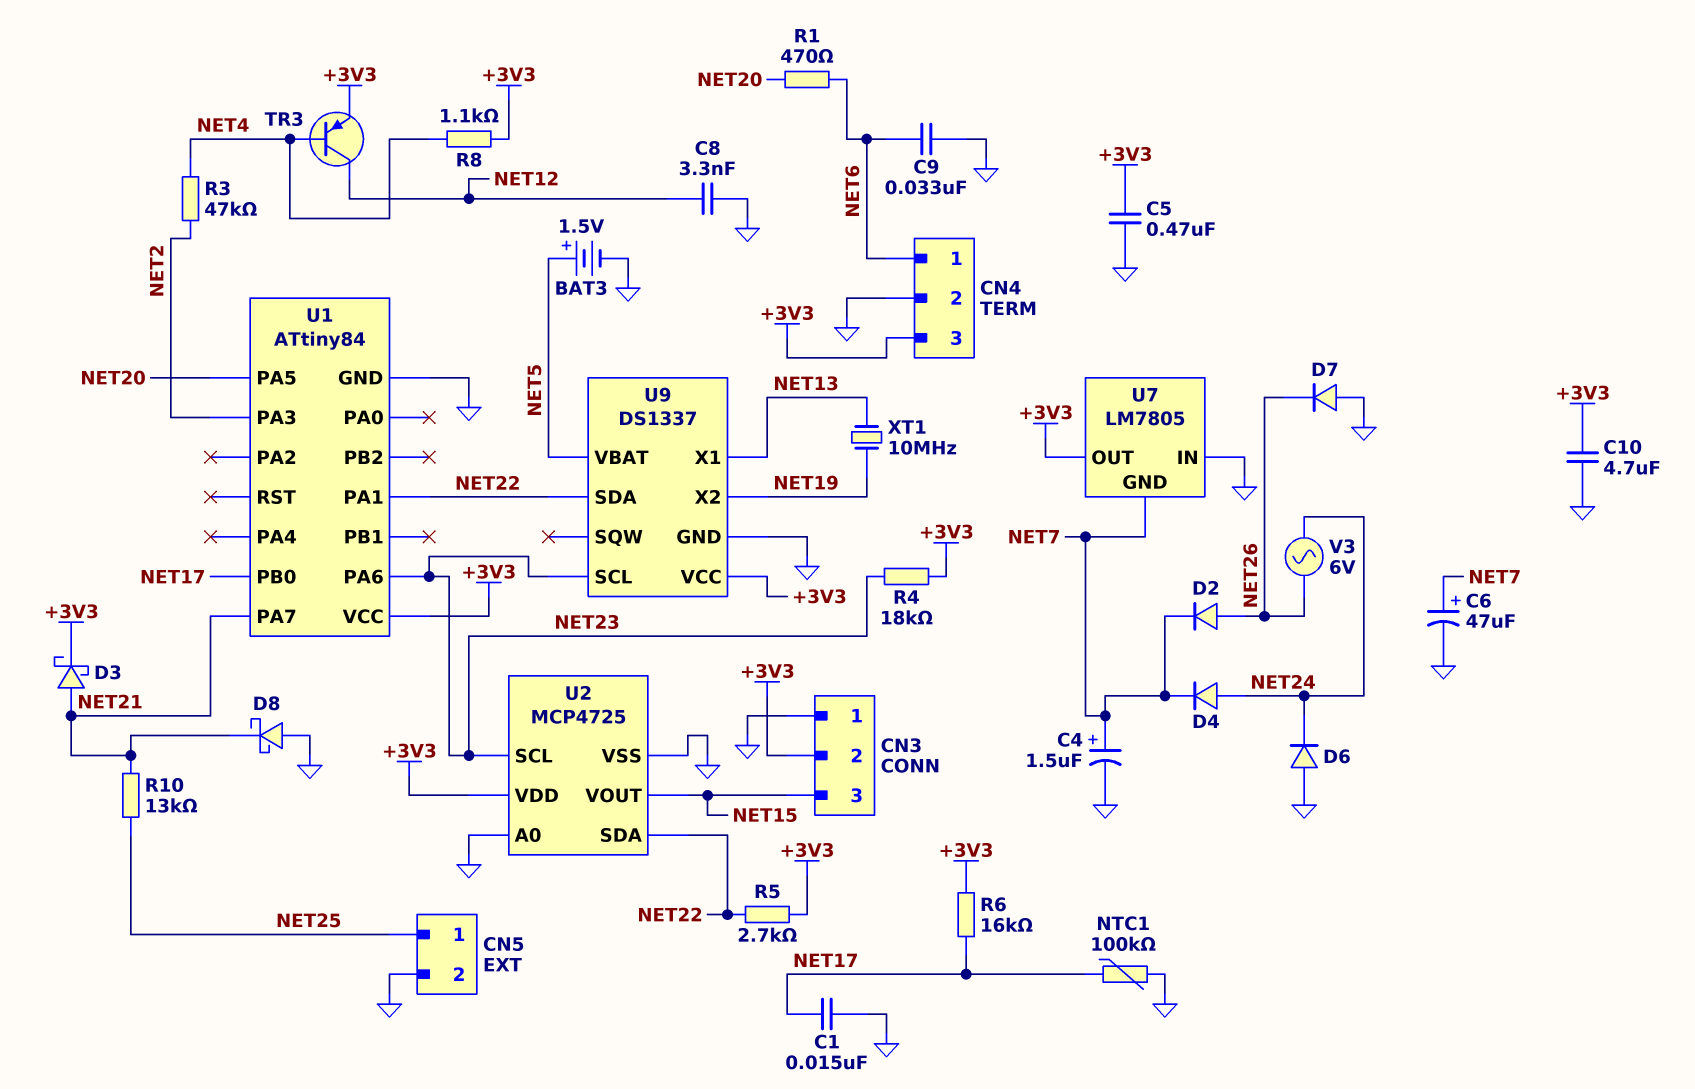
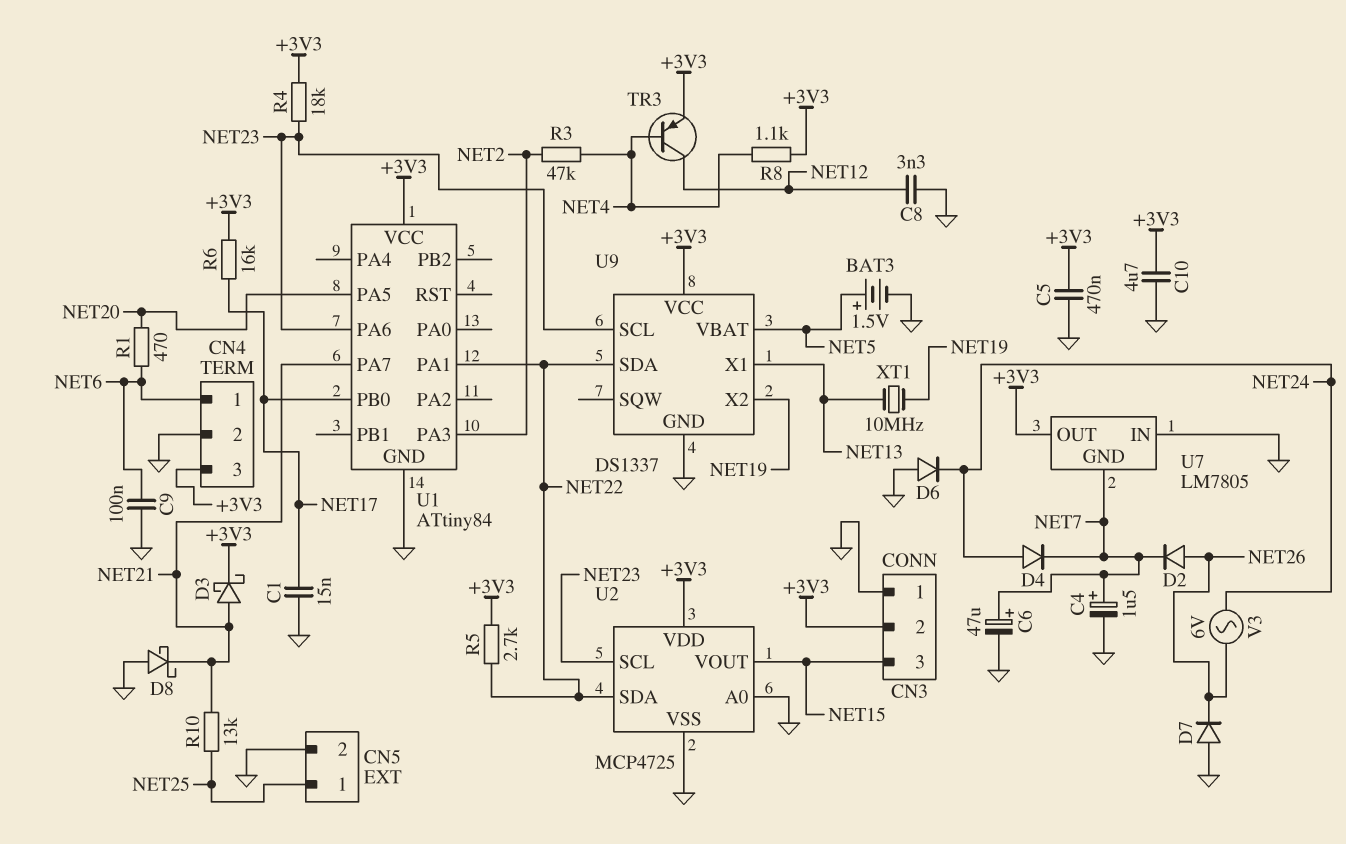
C9: 33nF (GND, NET6) -> 100nF (GND, NET6)
NTC1: 100k (GND, NET17) -> none

